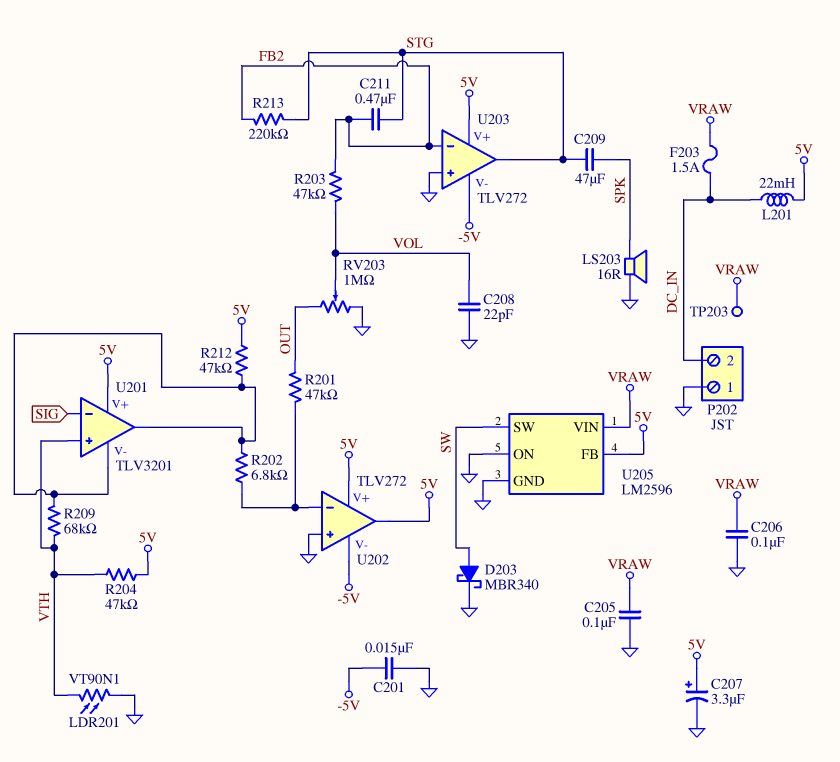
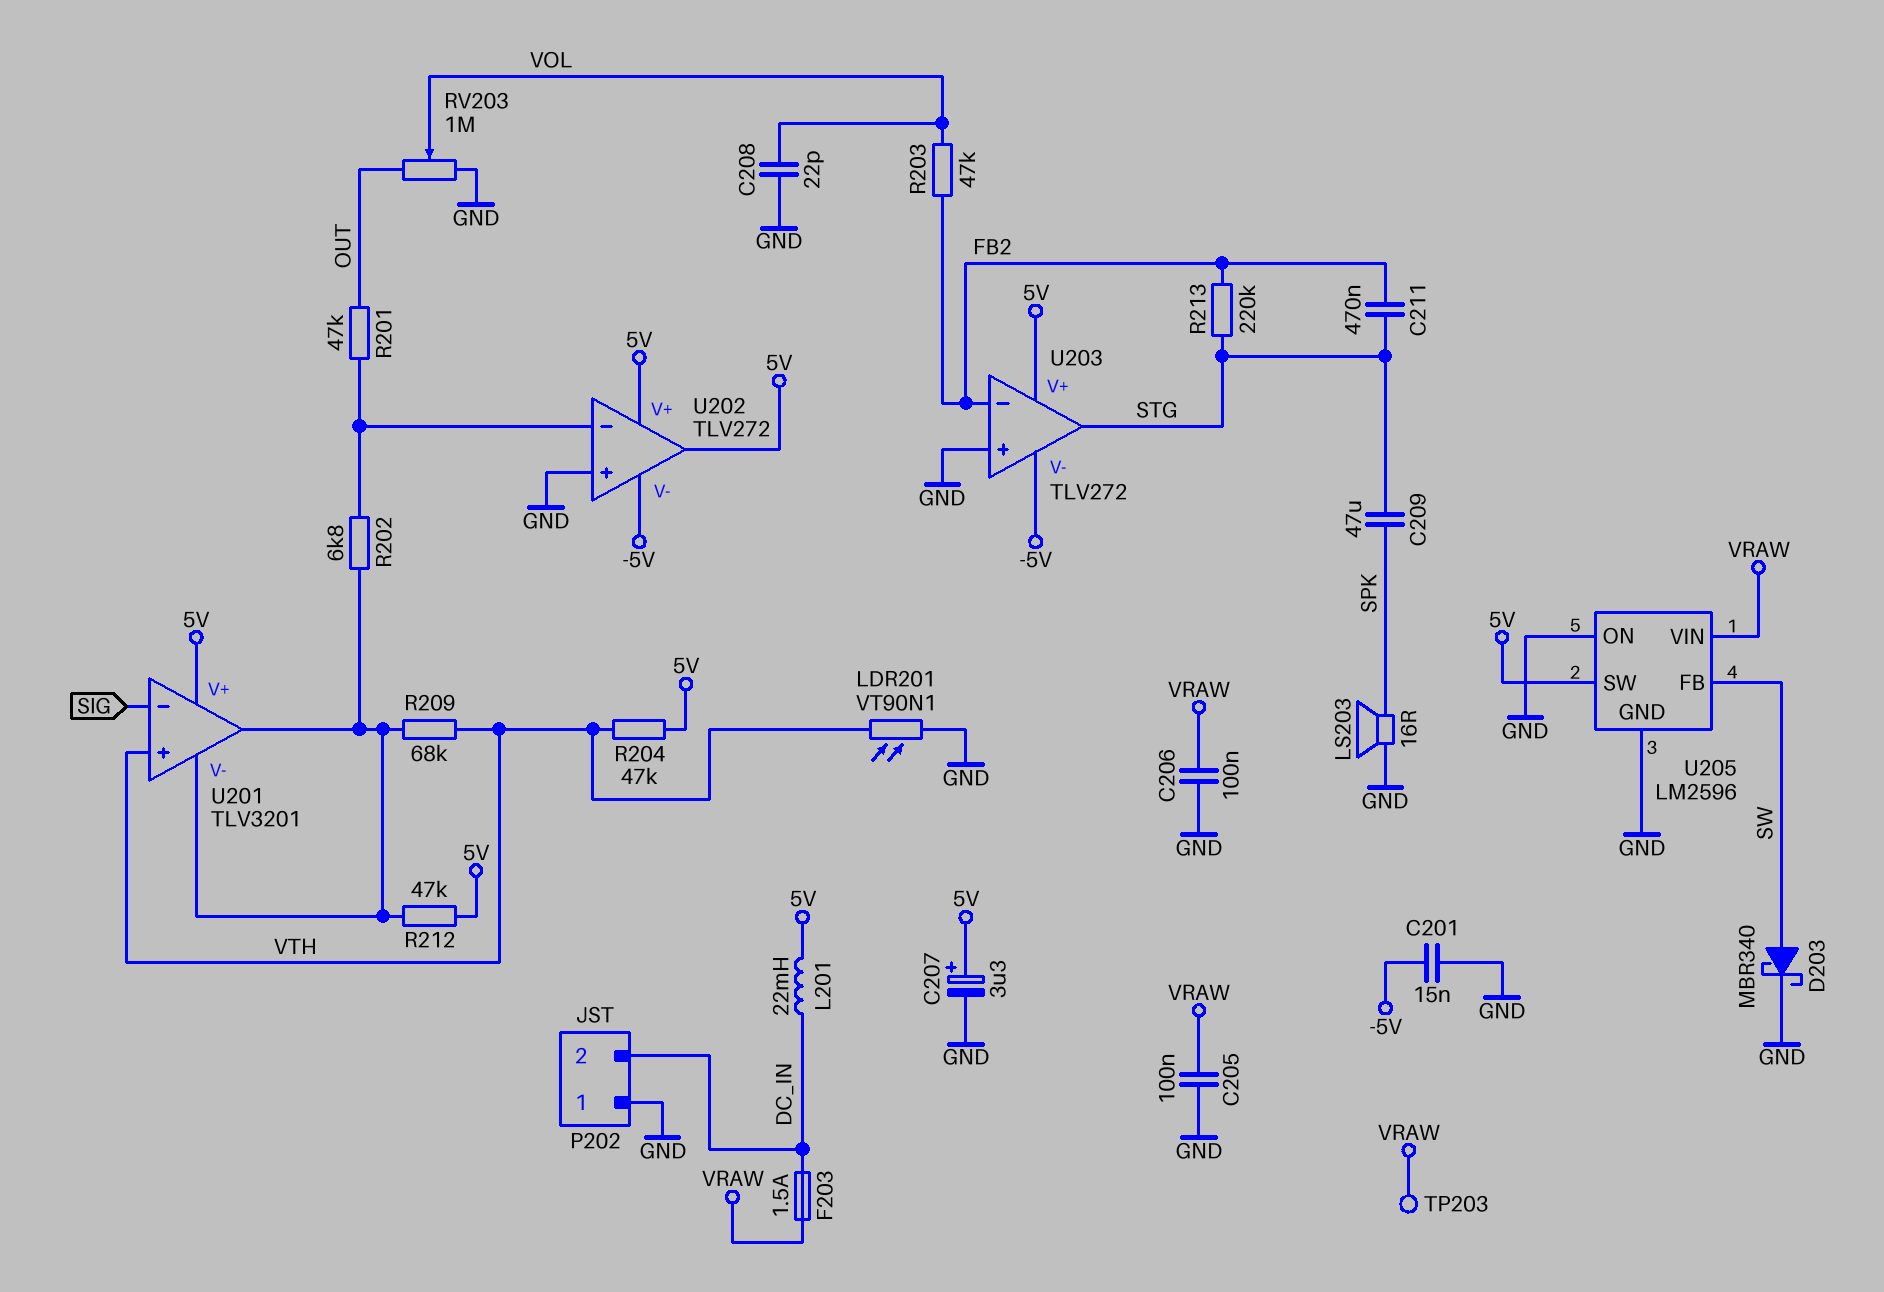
U205 pin FB: 5V -> SW
U205 pin SW: SW -> 5V

